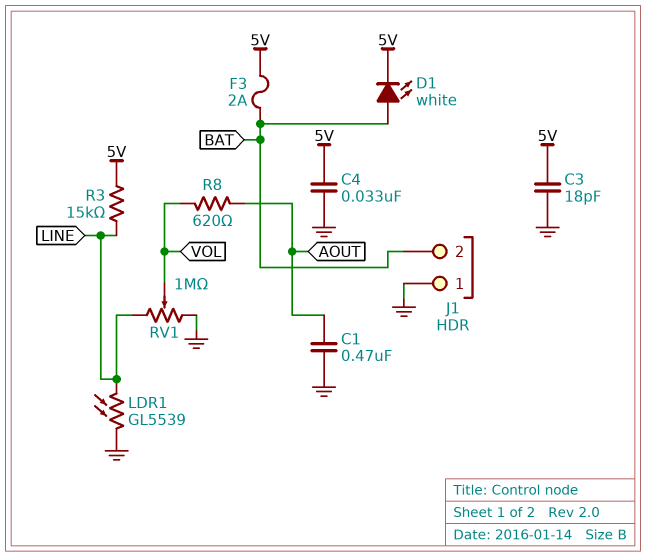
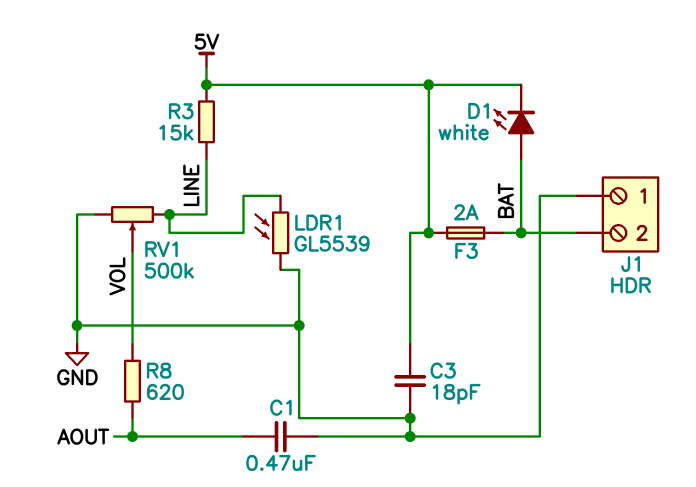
C4: 33nF (5V, GND) -> none
RV1: 1M (GND, LINE, wiper VOL) -> 500k (GND, LINE, wiper VOL)

